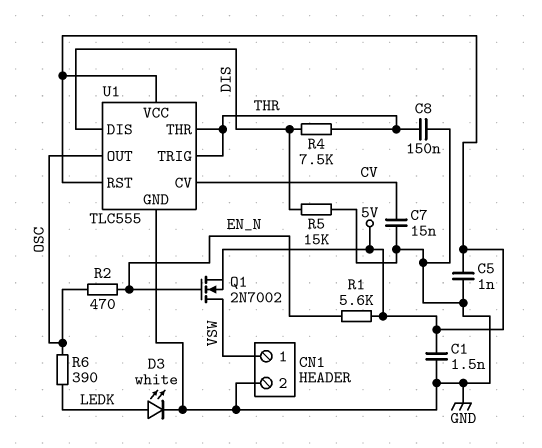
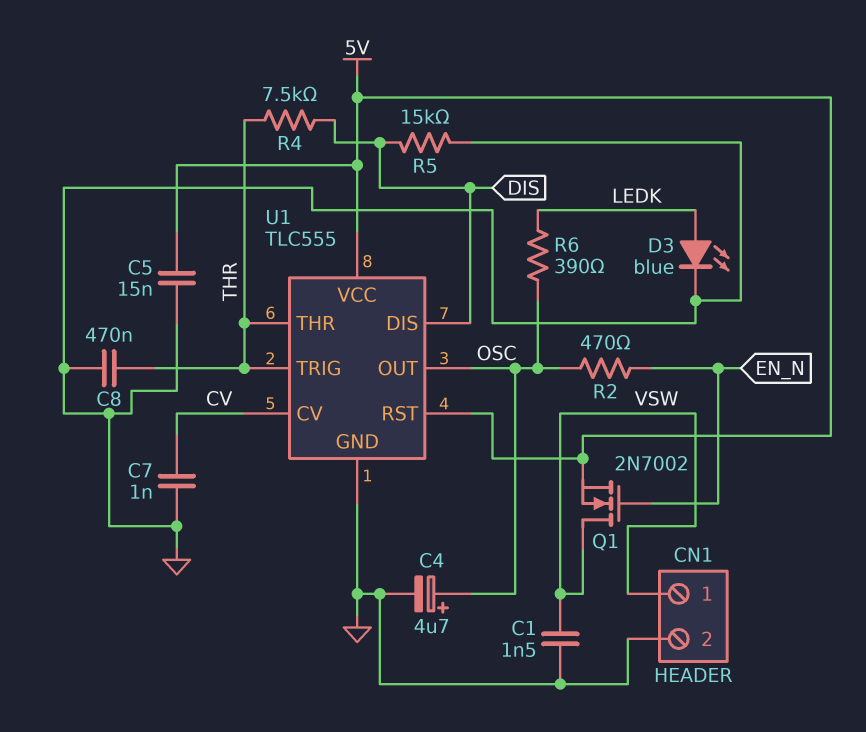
C1: 1.5nF (5V, GND) -> 1.5nF (GND, VSW)
C4: none -> 4.7uF (plus OSC, minus GND)
C5: 1nF (5V, GND) -> 15nF (5V, GND)
C7: 15nF (CV, GND) -> 1nF (CV, GND)
C8: 150nF (GND, THR) -> 470nF (GND, THR)
D3: LED white (A LEDK, K GND) -> LED blue (A LEDK, K GND)
R1: 5.6k (5V, EN_N) -> none

